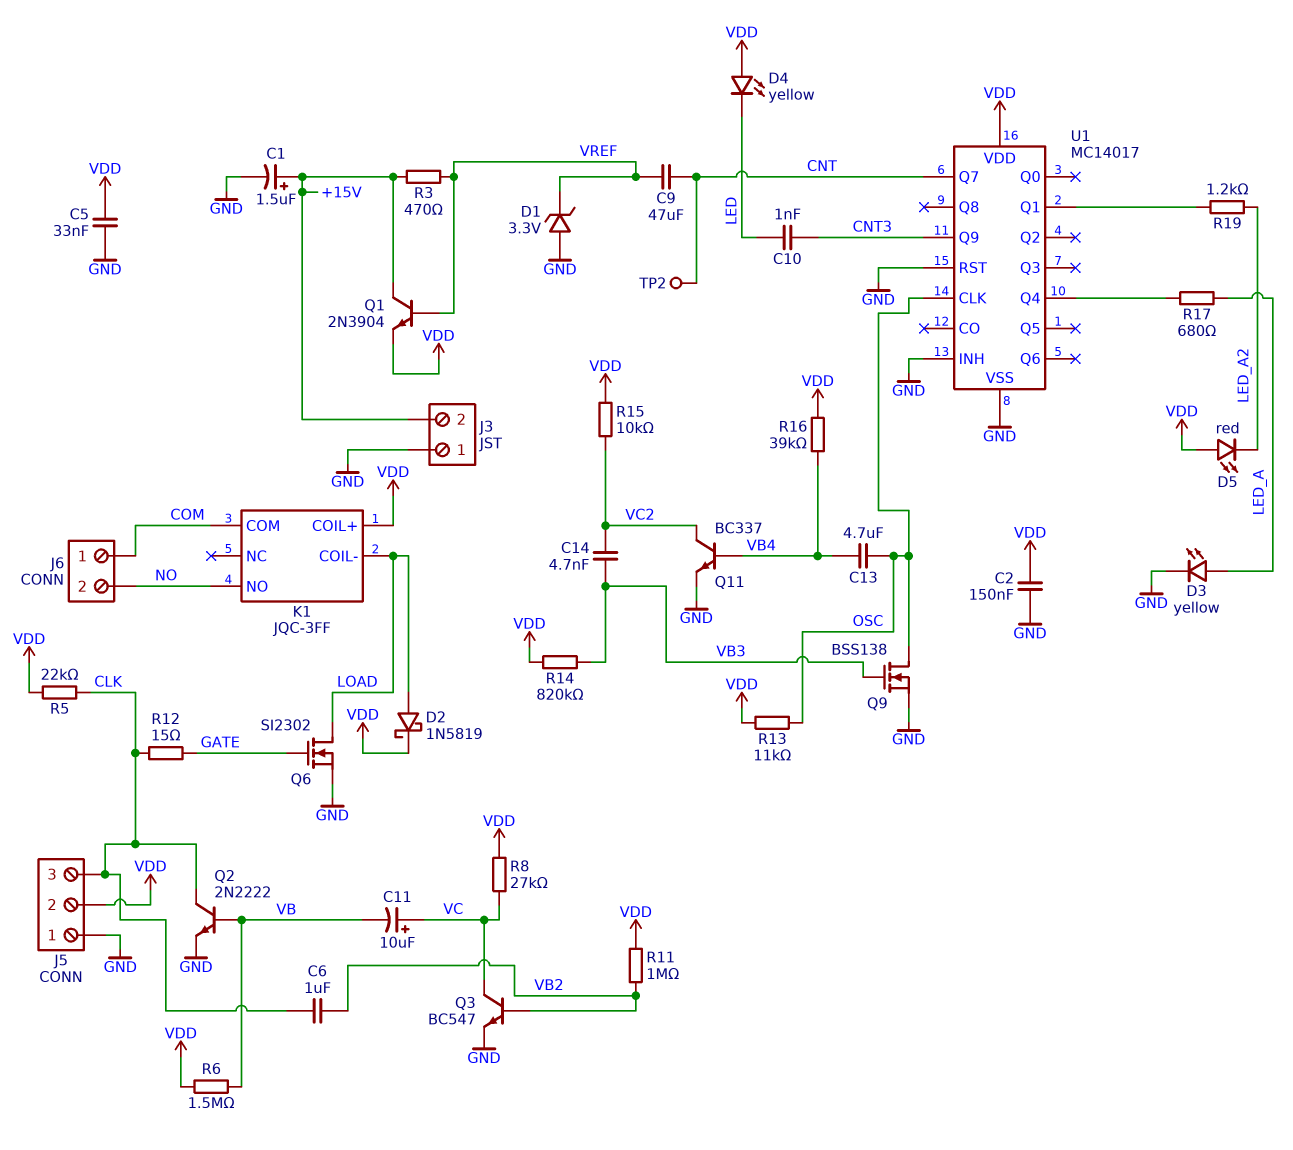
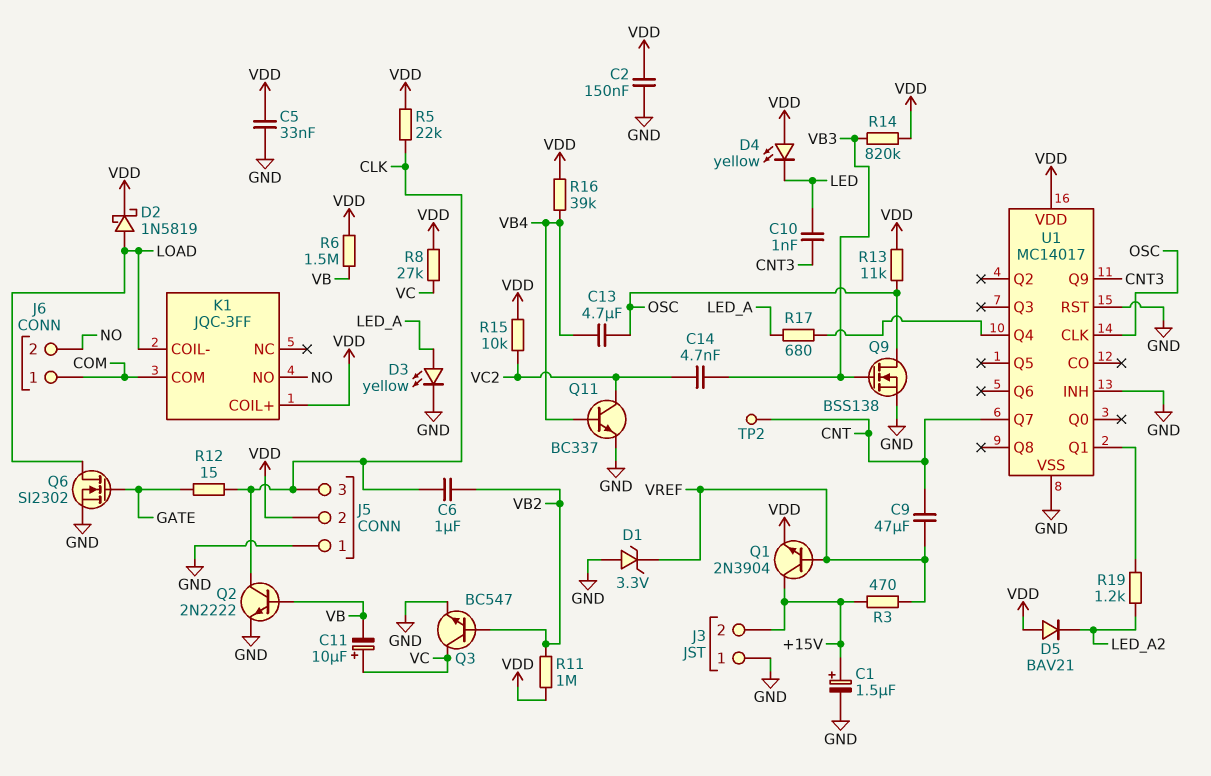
D5: LED red (A VDD, K LED_A2) -> diode BAV21 (A VDD, K LED_A2)

